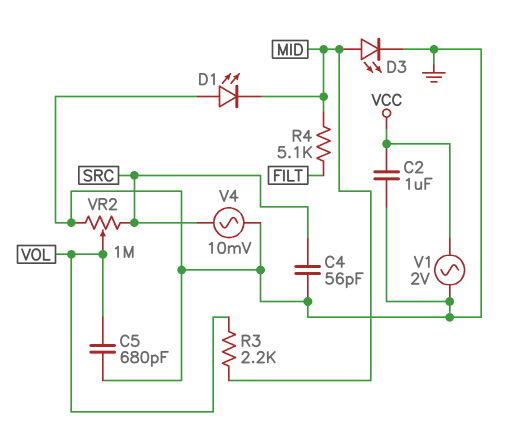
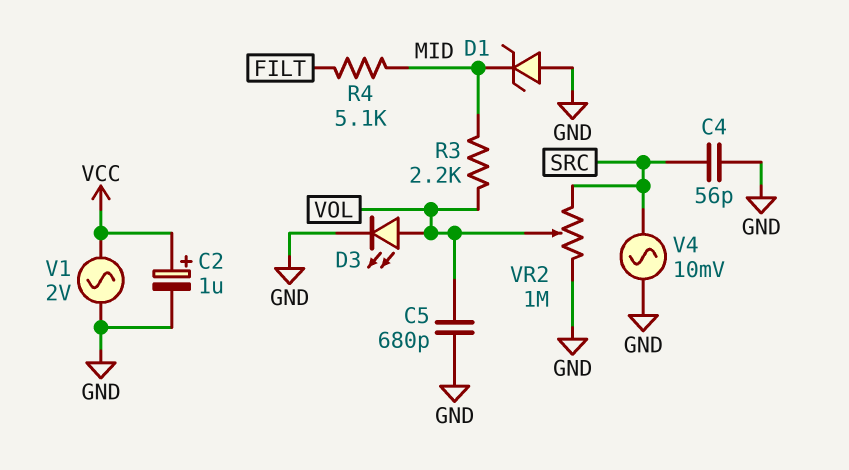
C2: 1uF (GND, VCC) -> 1uF (plus VCC, minus GND)
D1: LED (A GND, K MID) -> zener (A GND, K MID)
D3: LED (A MID, K GND) -> LED (A VOL, K GND)

